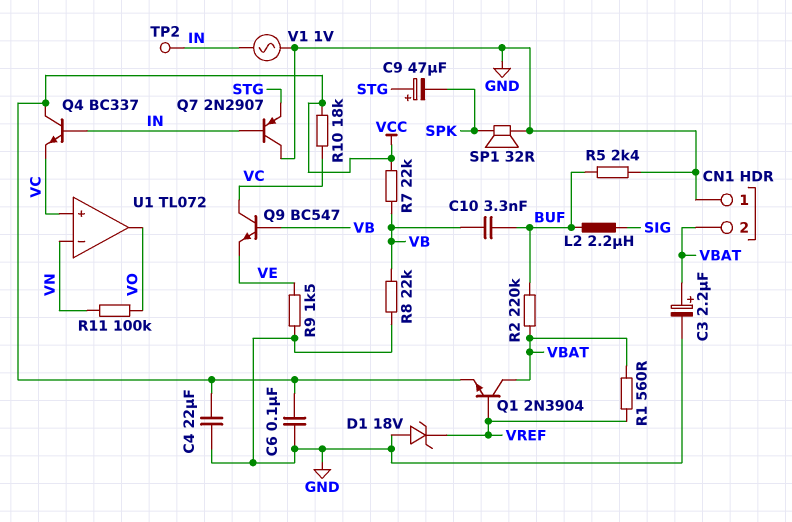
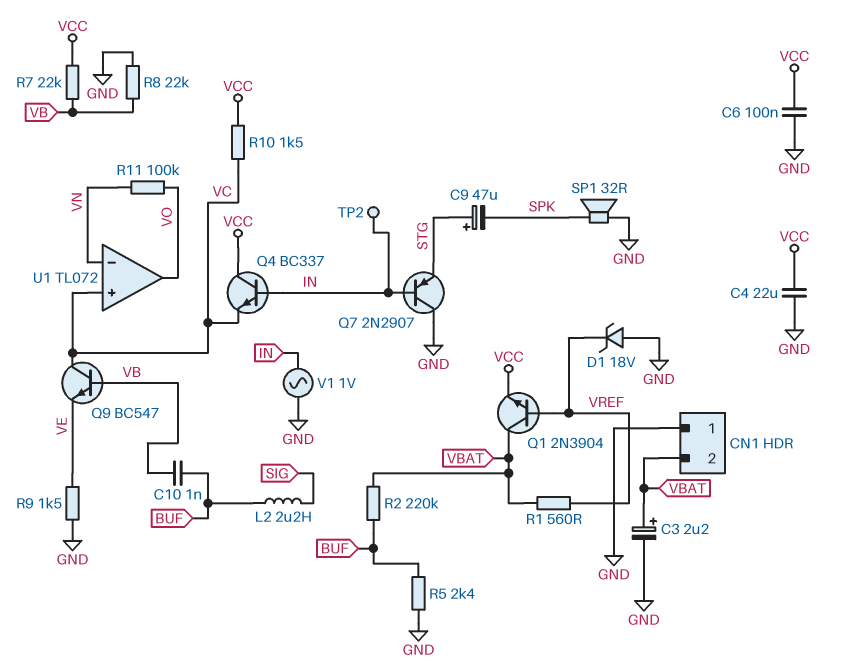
C10: 3.3nF (BUF, VB) -> 1nF (BUF, VB)
R10: 18k (VC, VCC) -> 1.5k (VC, VCC)

